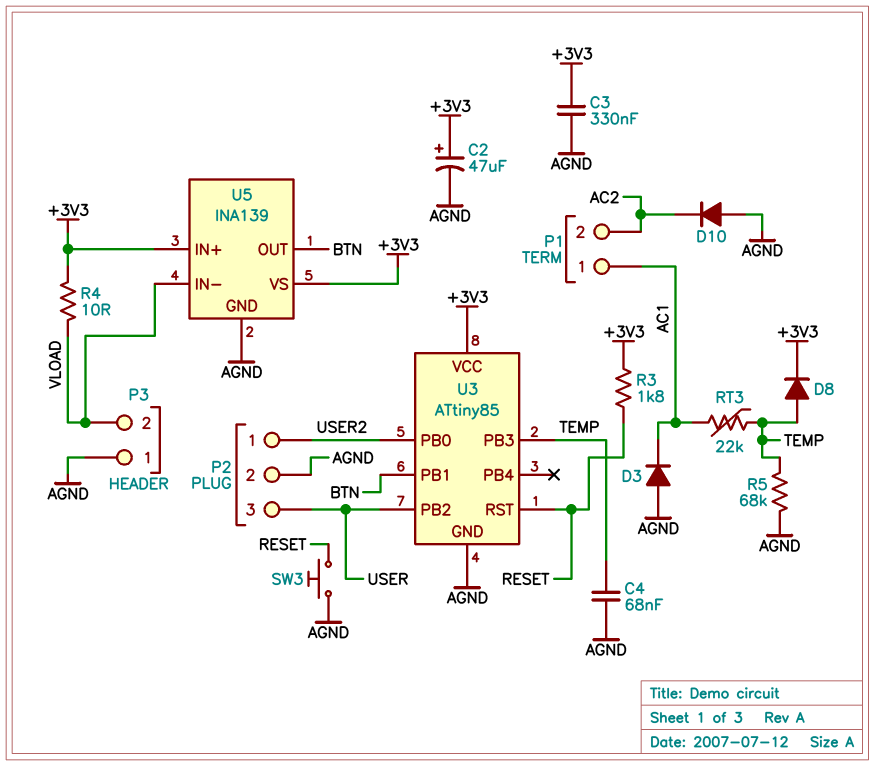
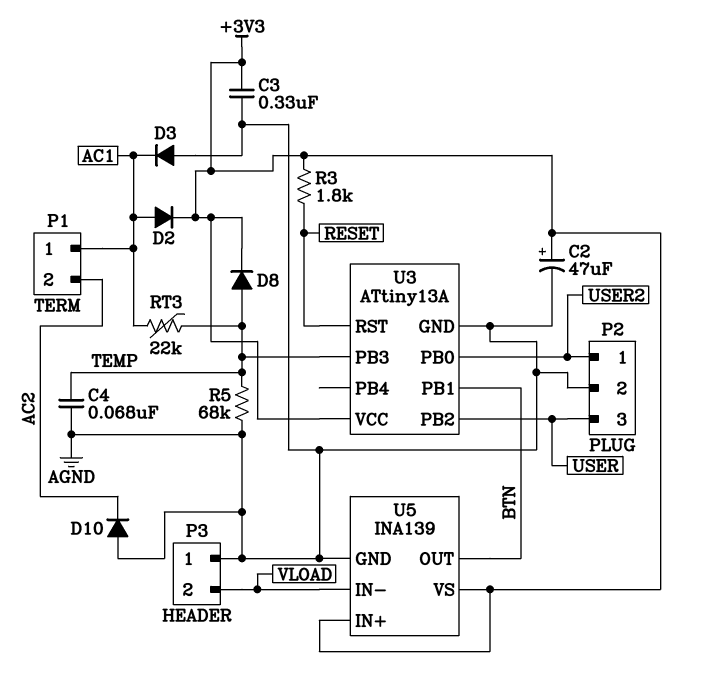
D2: none -> diode (A AC1, K +3V3)
R4: 10 (+3V3, VLOAD) -> none
SW3: button (AGND, RESET) -> none
U3: ATtiny85 -> ATtiny13A

